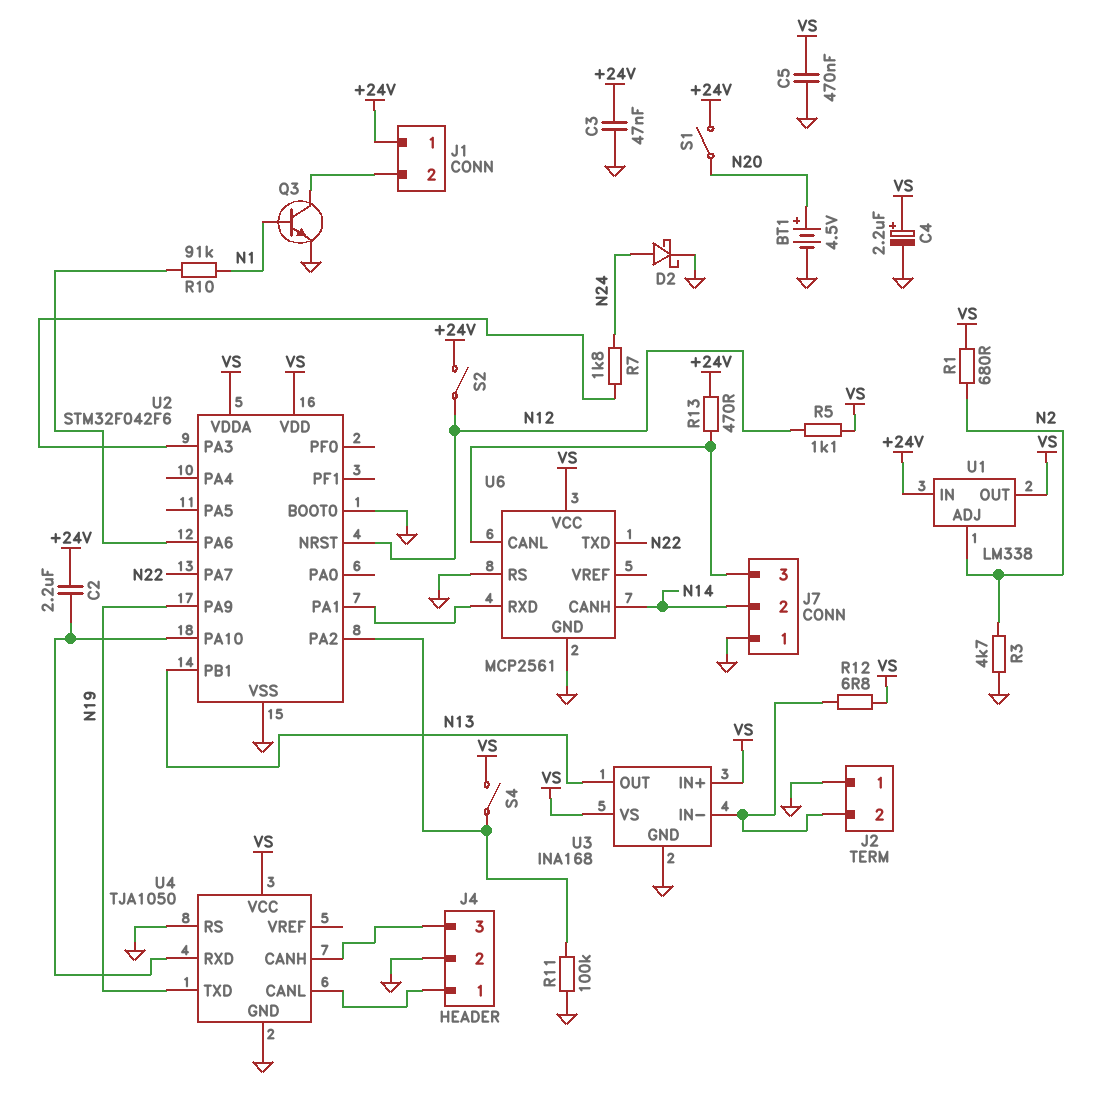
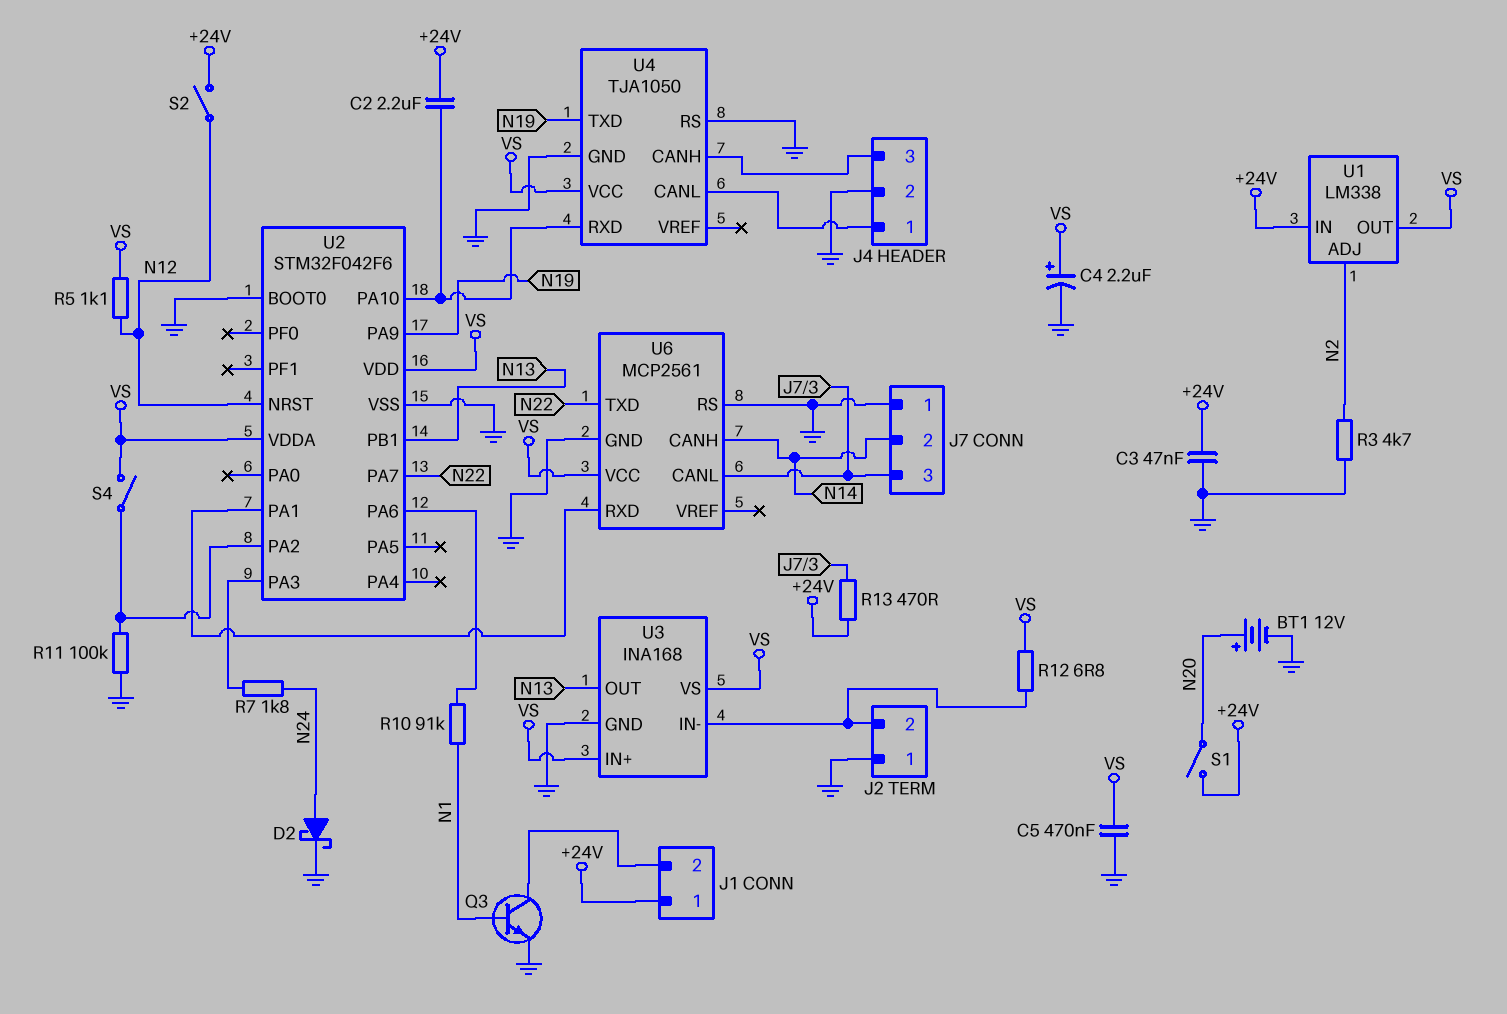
BT1: 4.5V (plus N20, minus GND) -> 12V (plus N20, minus GND)
R1: 680 (N2, VS) -> none

